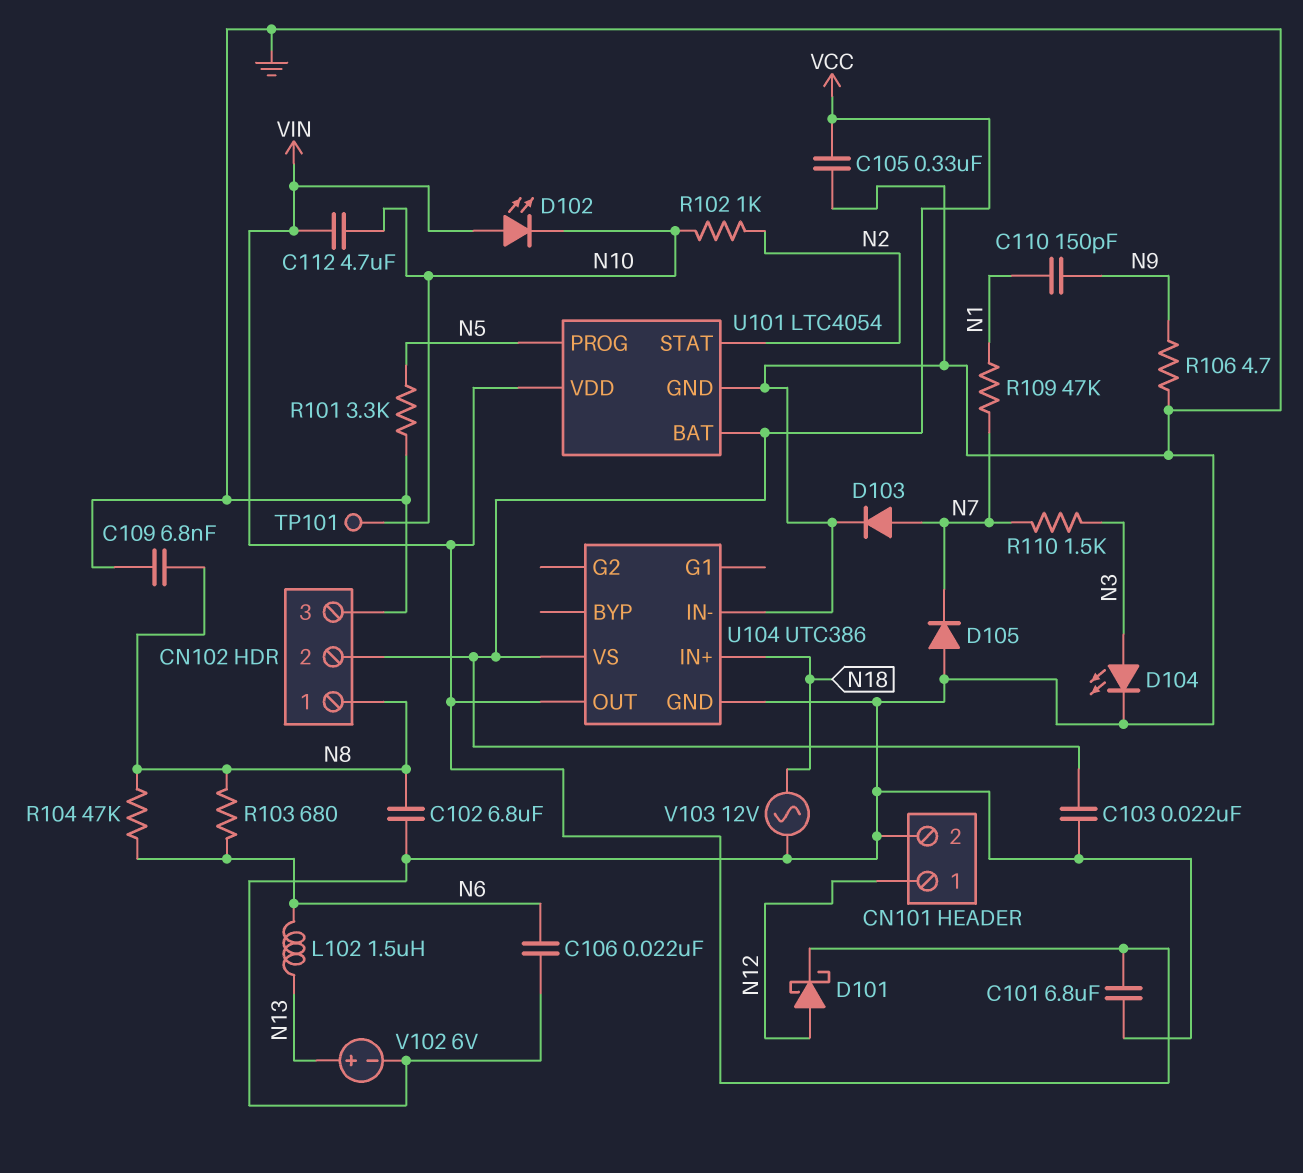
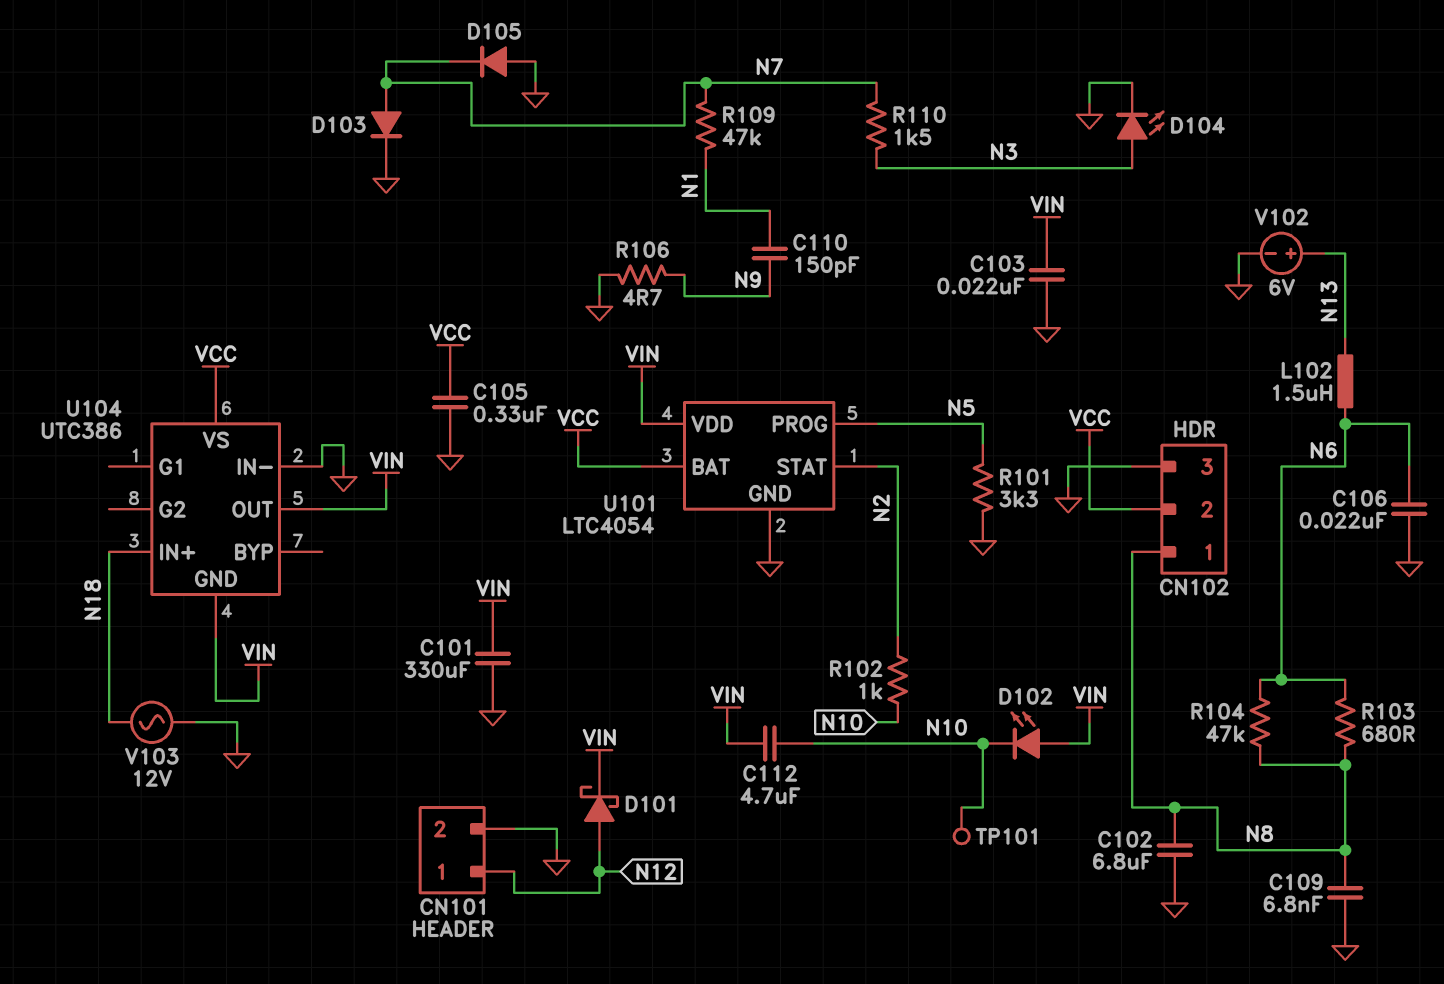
C101: 6.8uF (GND, VIN) -> 330uF (GND, VIN)
C103: 22nF (GND, VCC) -> 22nF (GND, VIN)
U104 pin GND: GND -> VIN

